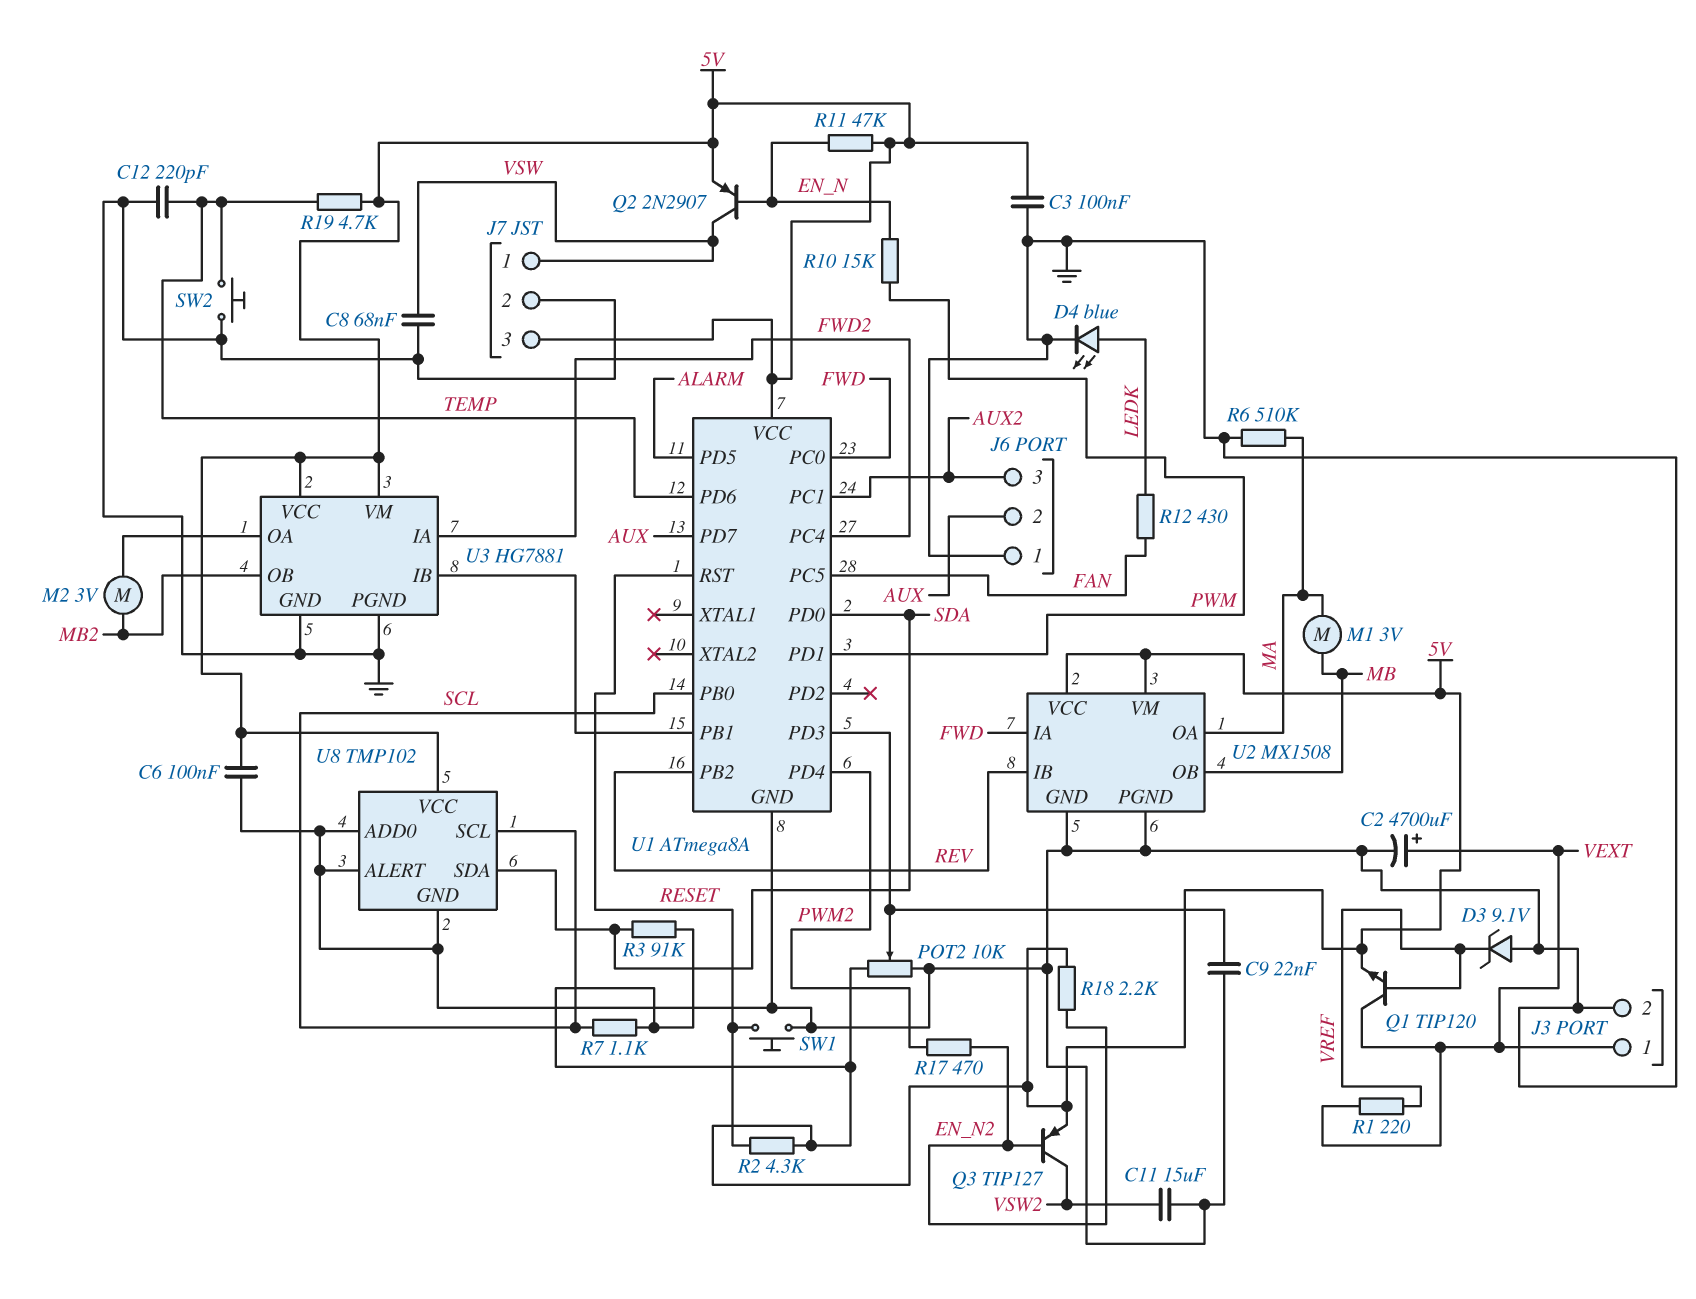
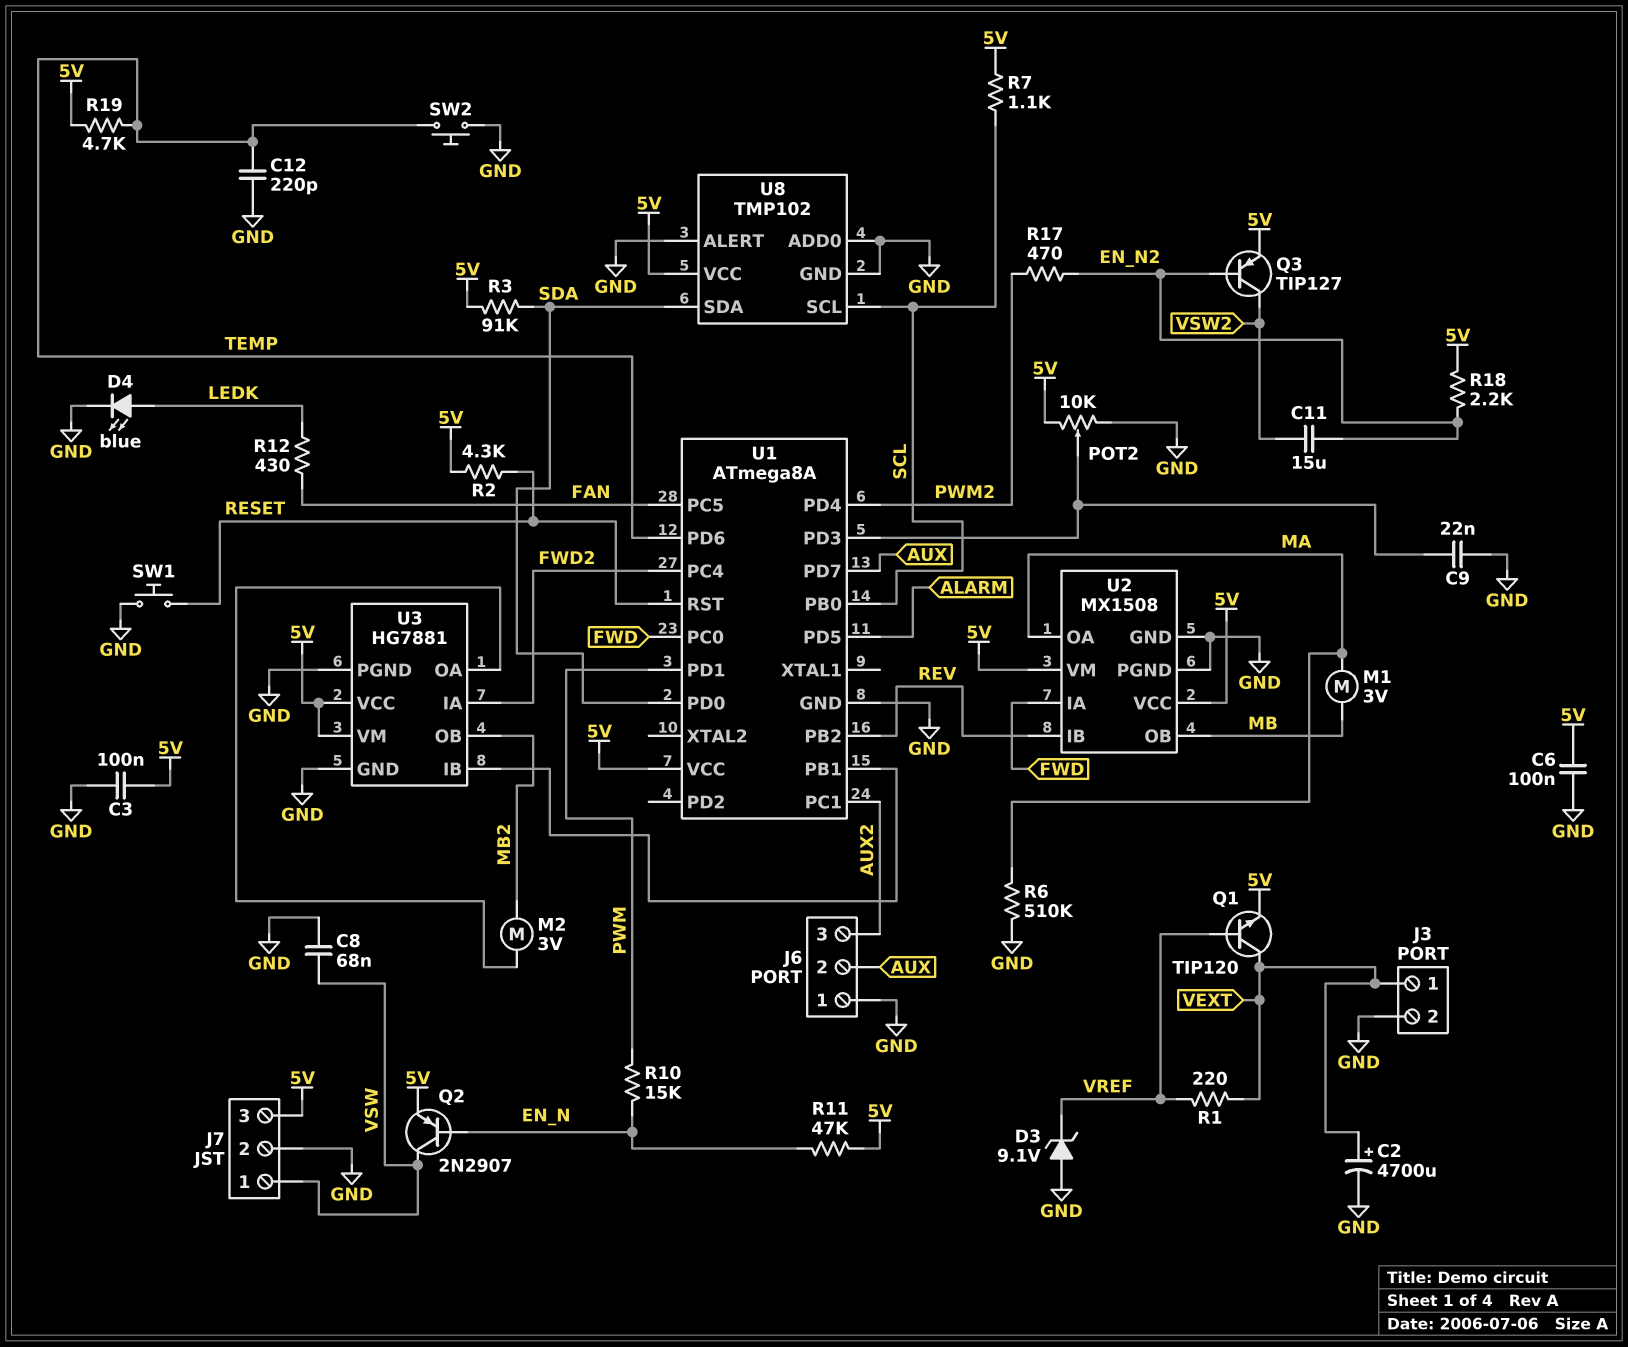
C11: 15uF (GND, VSW2) -> 15uF (EN_N2, VSW2)

